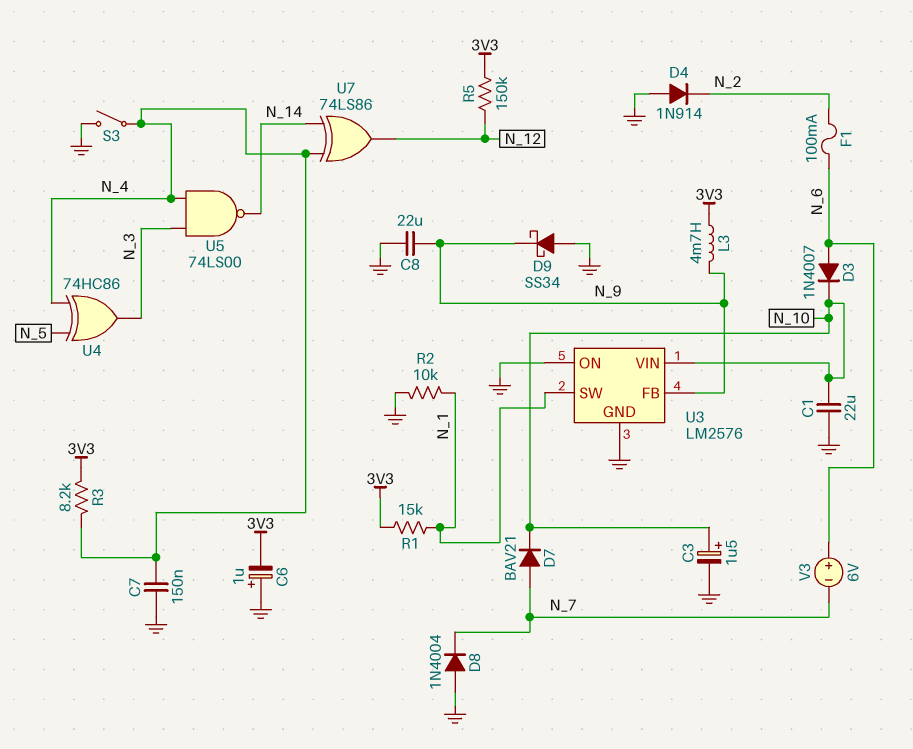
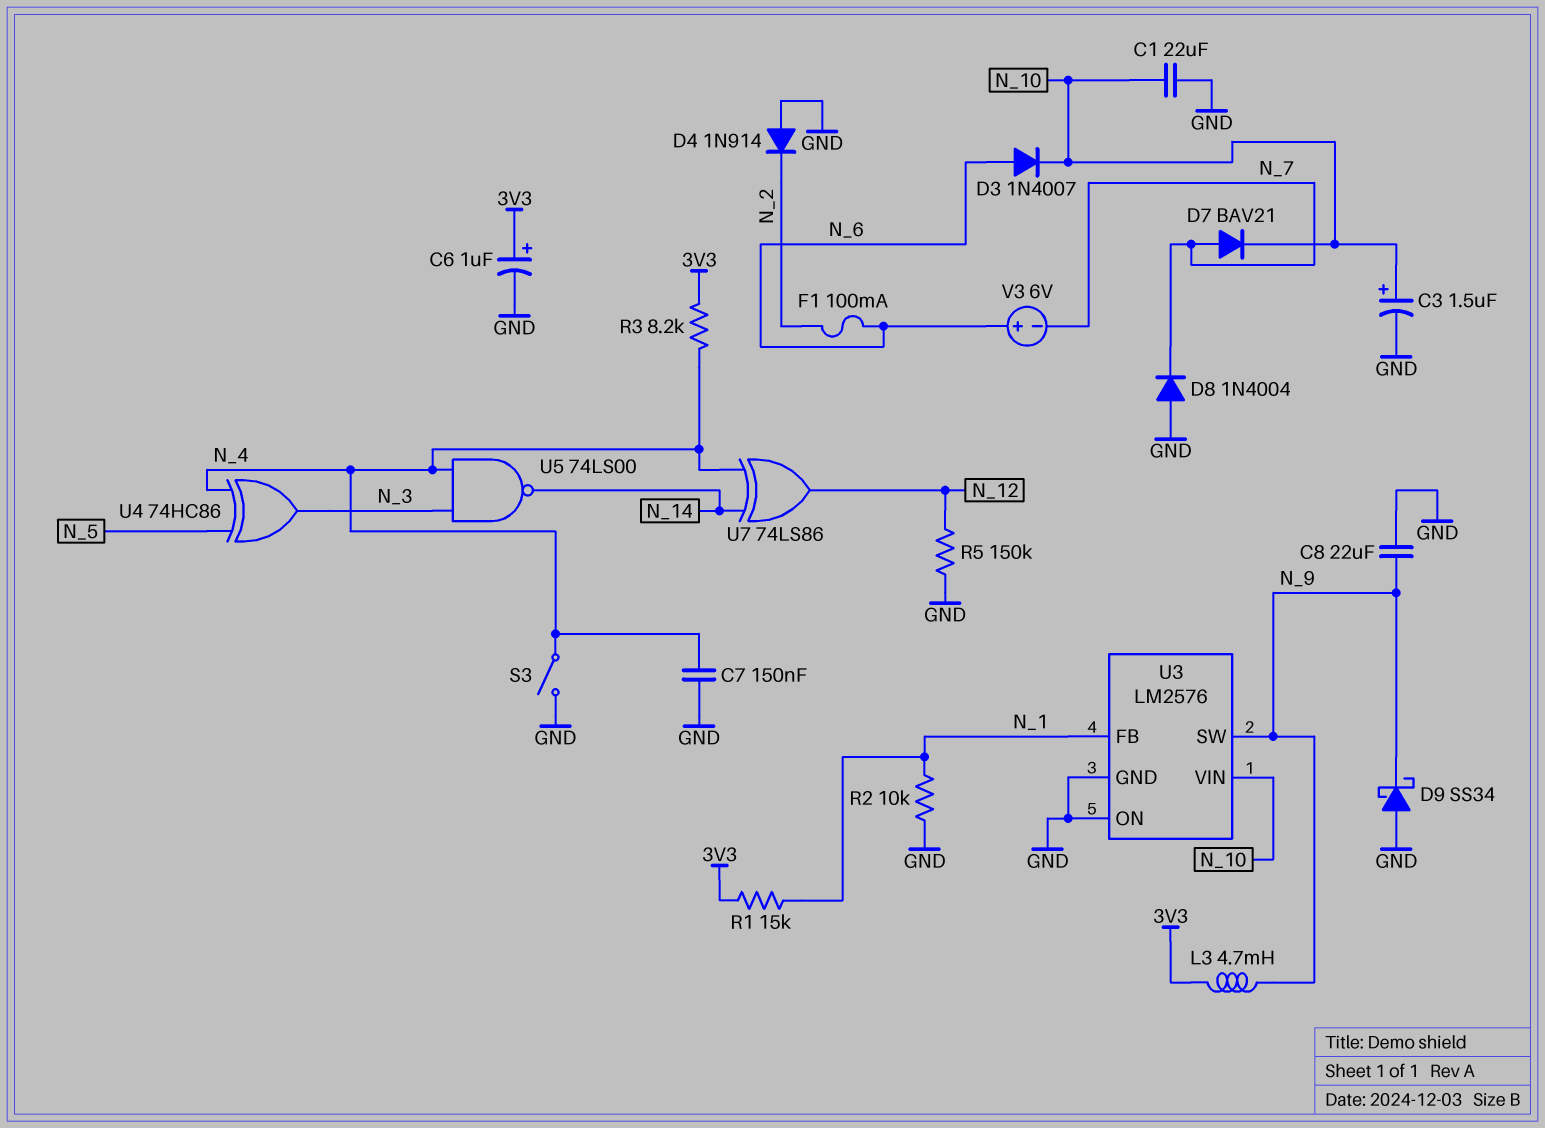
C6: 1uF (plus GND, minus 3V3) -> 1uF (plus 3V3, minus GND)
R5: 150k (3V3, N_12) -> 150k (GND, N_12)
U3 pin FB: N_9 -> N_1
U3 pin SW: N_1 -> N_9

